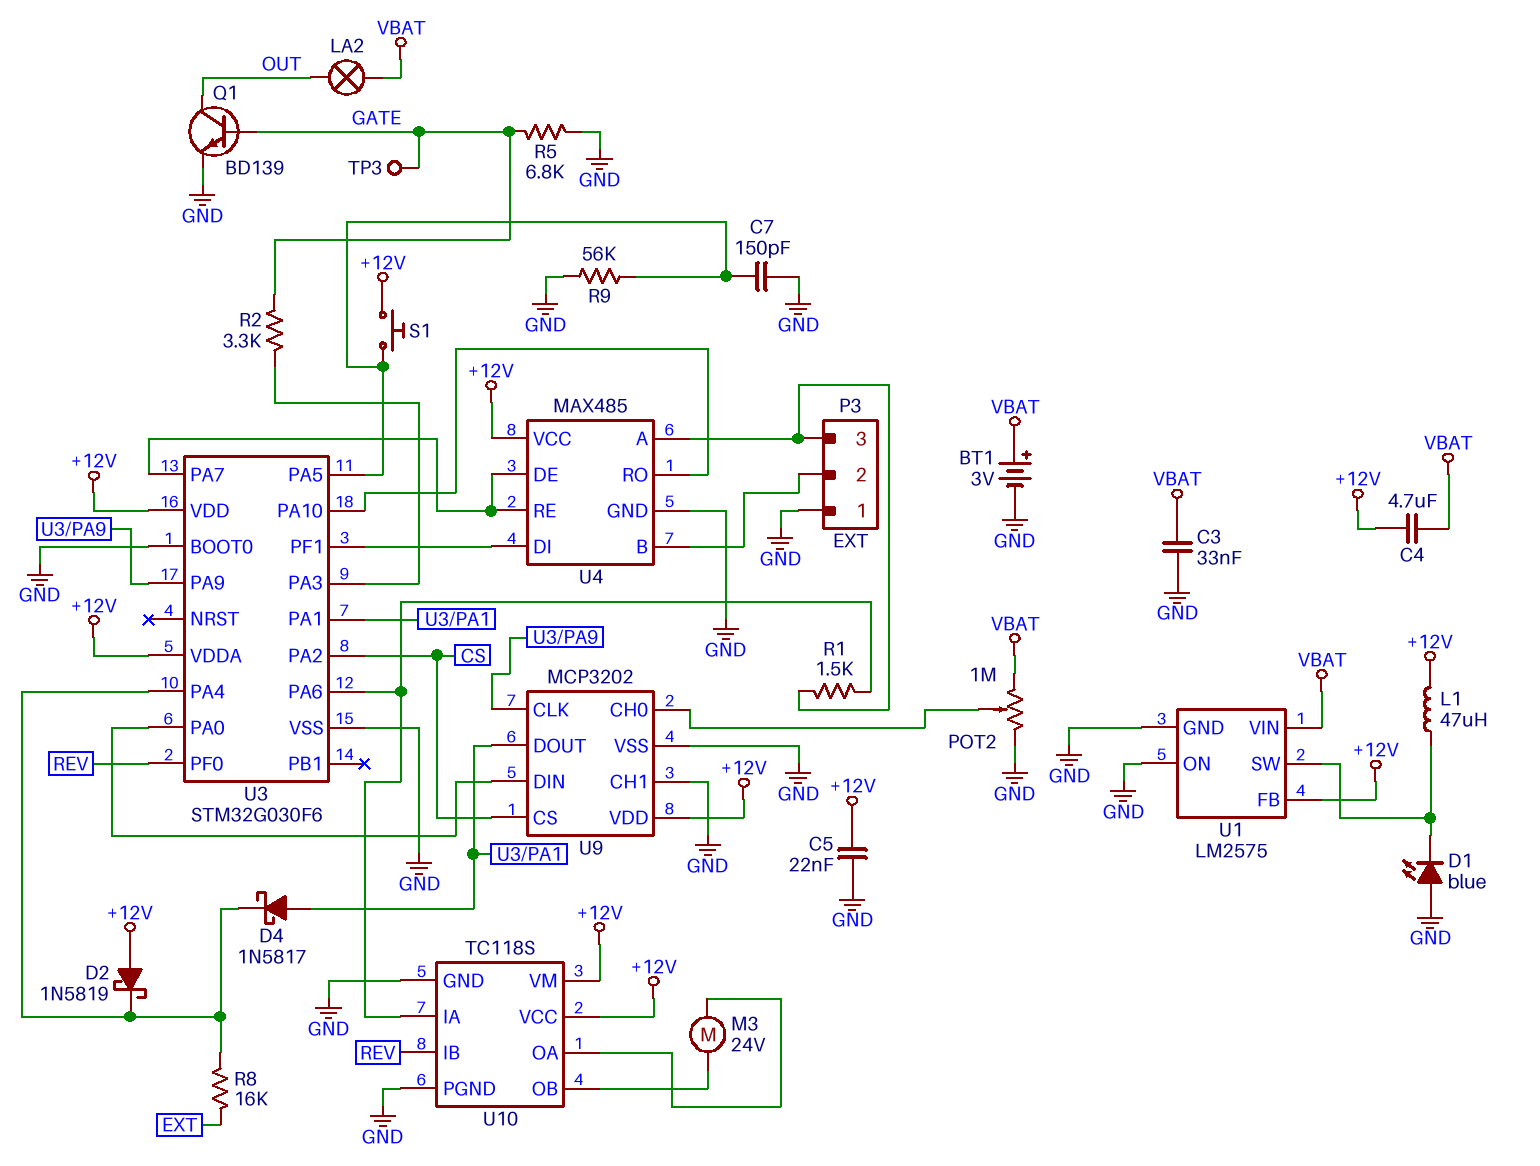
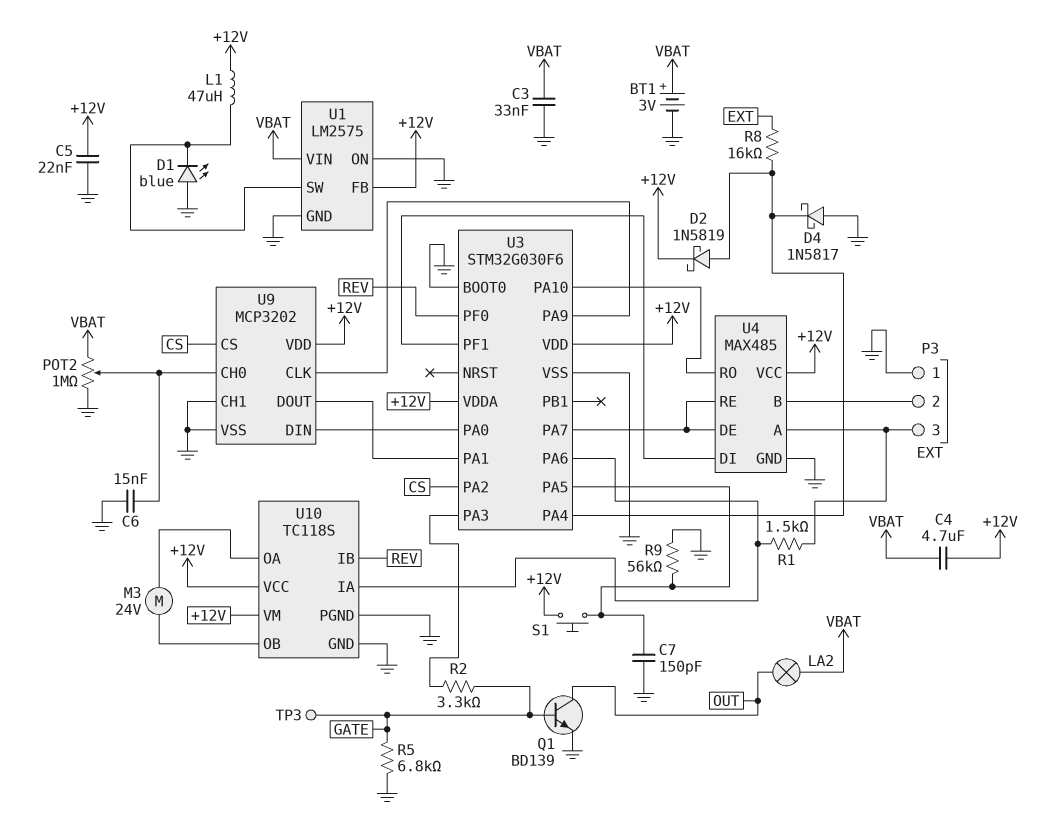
C6: none -> 15nF (GND, U9/CH0)
D2: schottky 1N5819 (A +12V, K U3/PA4) -> schottky 1N5819 (A U3/PA4, K +12V)
D4: schottky 1N5817 (A U3/PA1, K U3/PA4) -> schottky 1N5817 (A GND, K U3/PA4)

